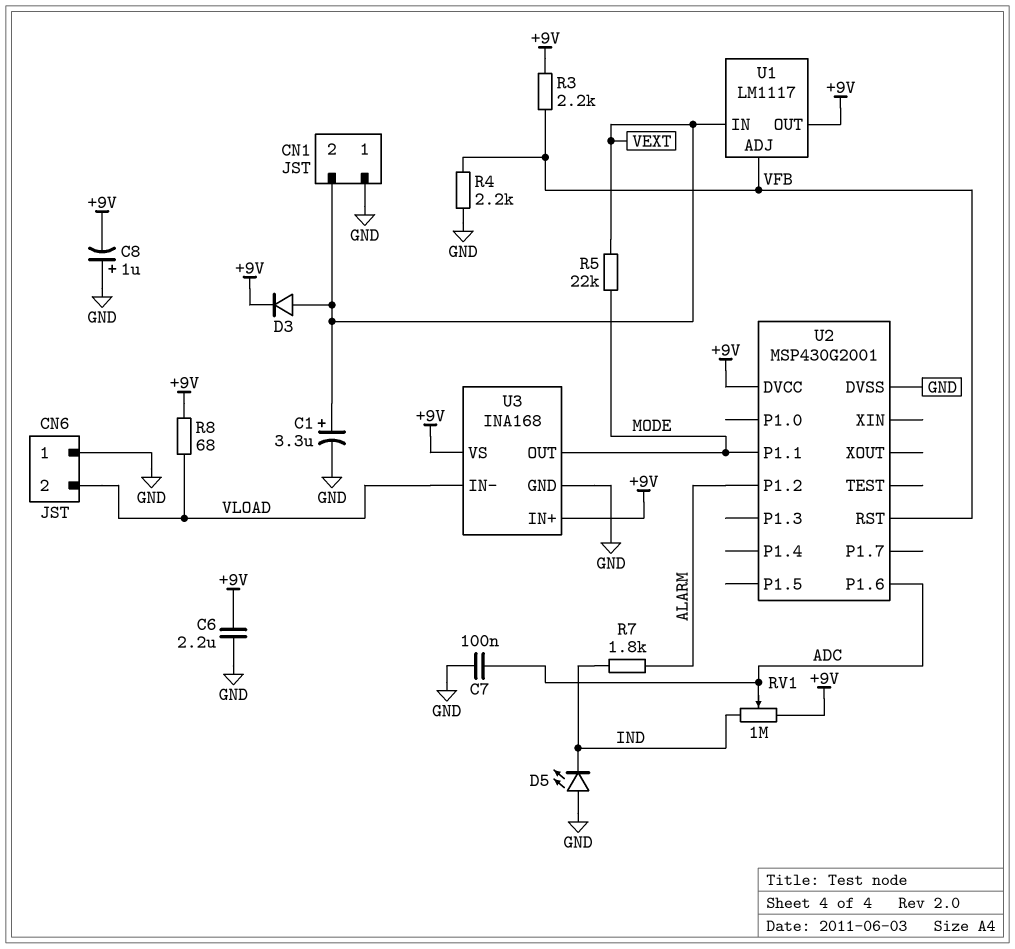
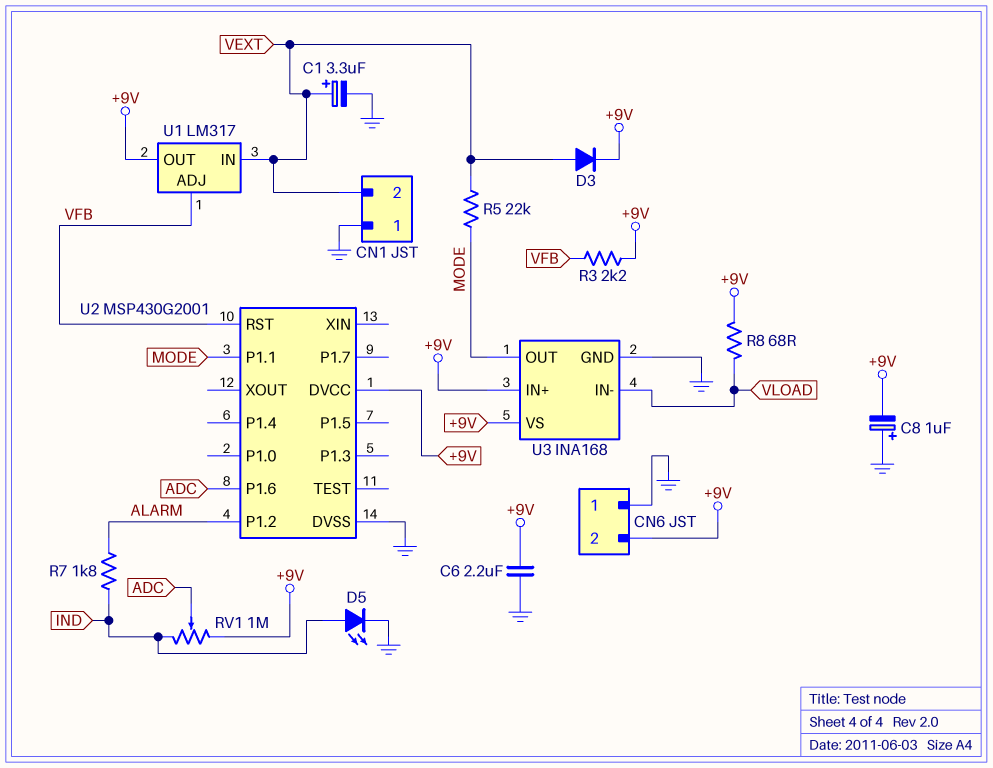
C7: 100nF (ADC, GND) -> none
CN6 pin 2: VLOAD -> +9V
D5: LED (A GND, K IND) -> LED (A IND, K GND)
R4: 2.2k (GND, VFB) -> none
U1: LM1117 -> LM317

